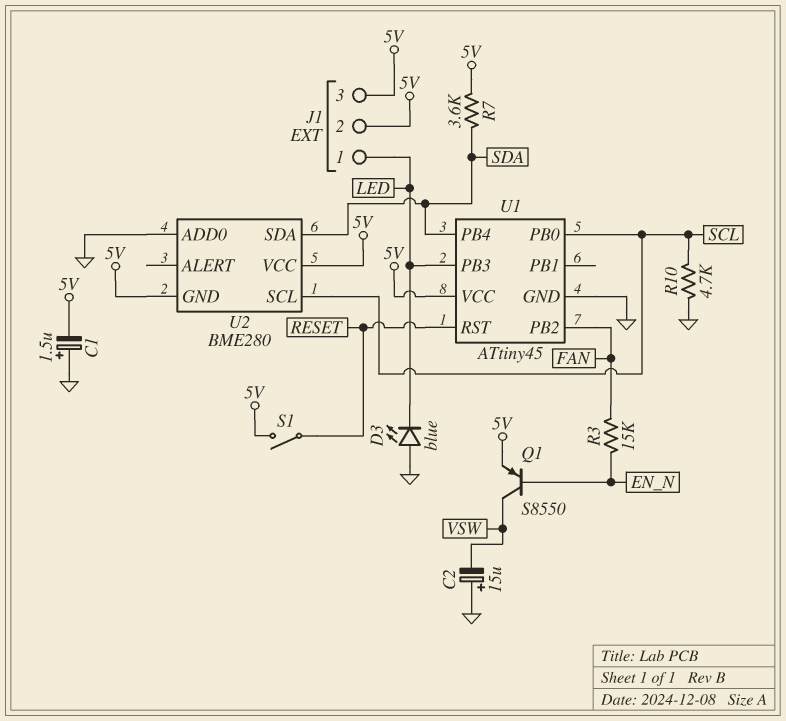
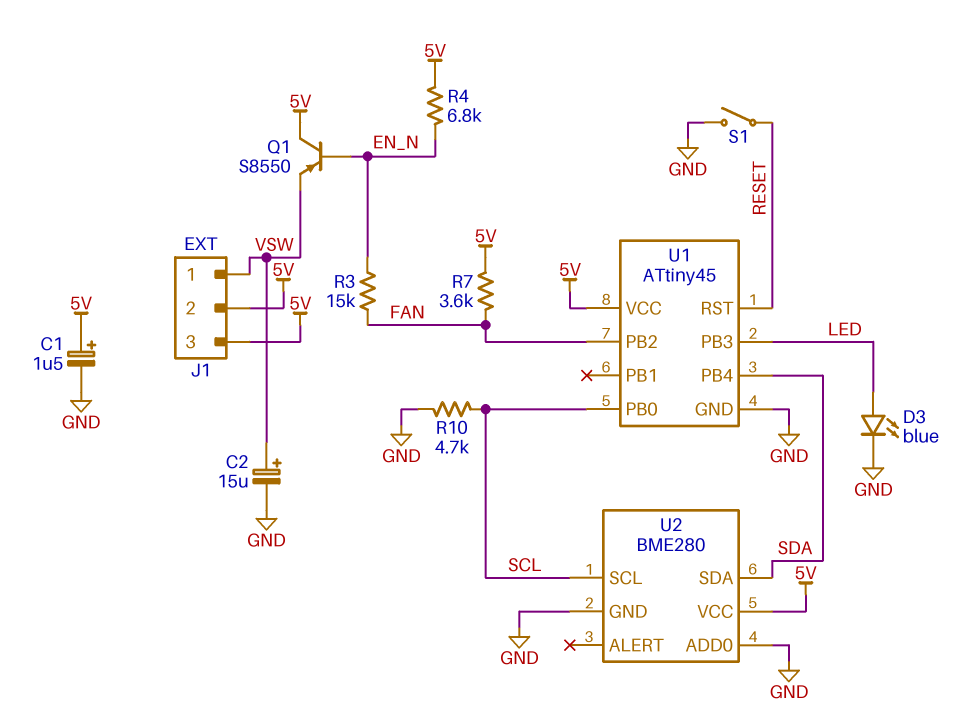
C1: 1.5uF (plus GND, minus 5V) -> 1.5uF (plus 5V, minus GND)
C2: 15uF (plus GND, minus VSW) -> 15uF (plus VSW, minus GND)
D3: LED blue (A GND, K LED) -> LED blue (A LED, K GND)
J1 pin 1: LED -> VSW
Q1: PNP S8550 (B EN_N, C VSW, E 5V) -> PNP S8550 (B EN_N, C 5V, E VSW)
R4: none -> 6.8k (5V, EN_N)
R7: 3.6k (5V, SDA) -> 3.6k (5V, FAN)
S1: switch (5V, RESET) -> switch (GND, RESET)
U2 pin GND: 5V -> GND

